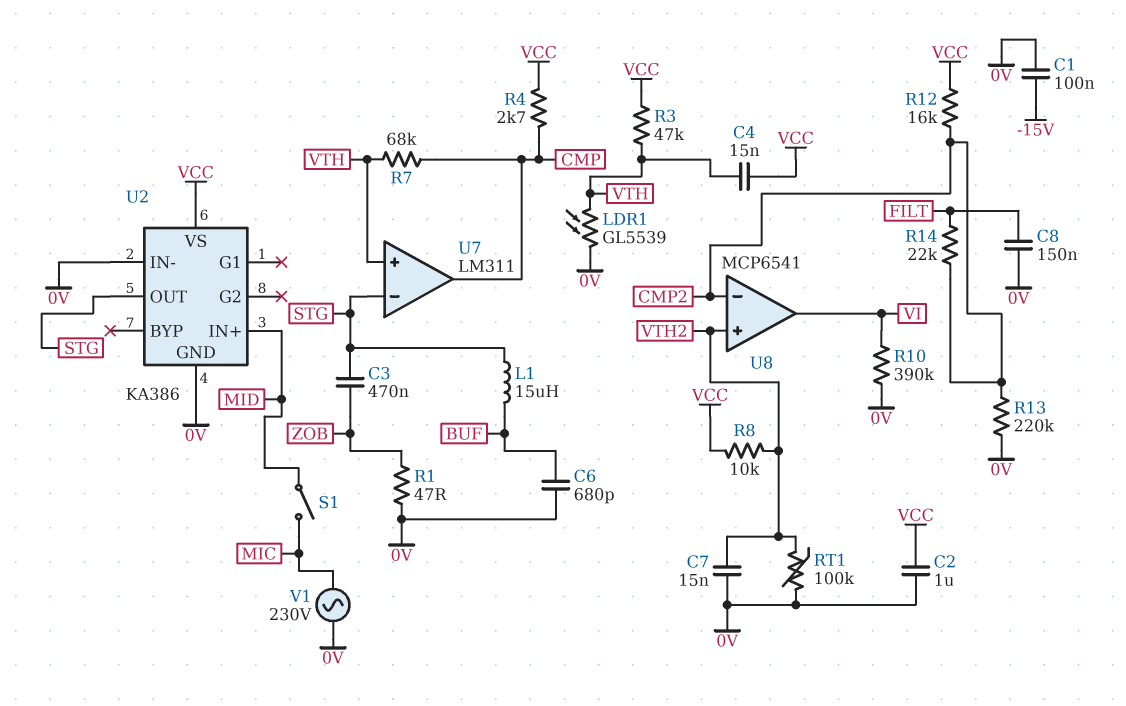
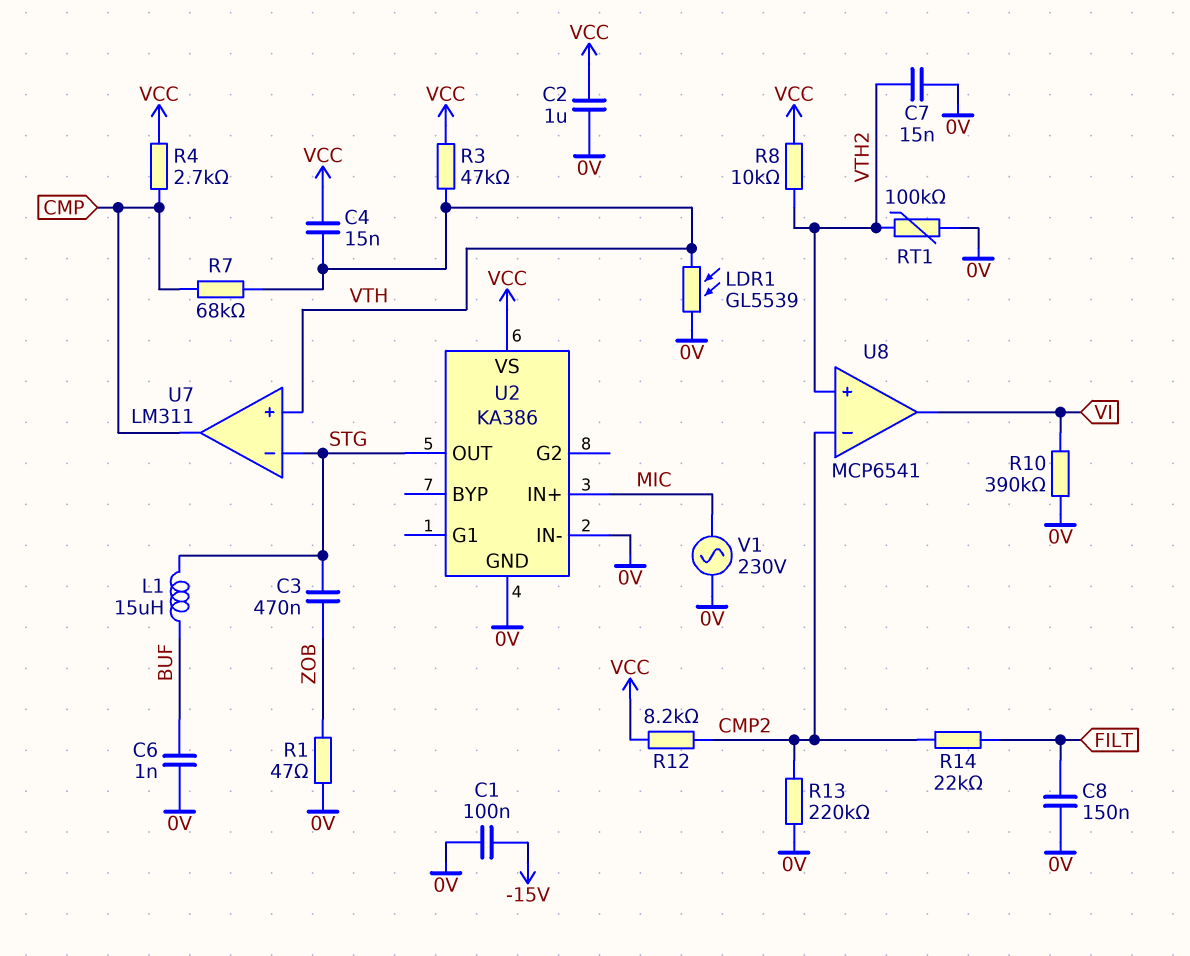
C6: 680pF (0V, BUF) -> 1nF (0V, BUF)
R12: 16k (CMP2, VCC) -> 8.2k (CMP2, VCC)
S1: switch (MIC, MID) -> none
U2 pin IN+: MID -> MIC

